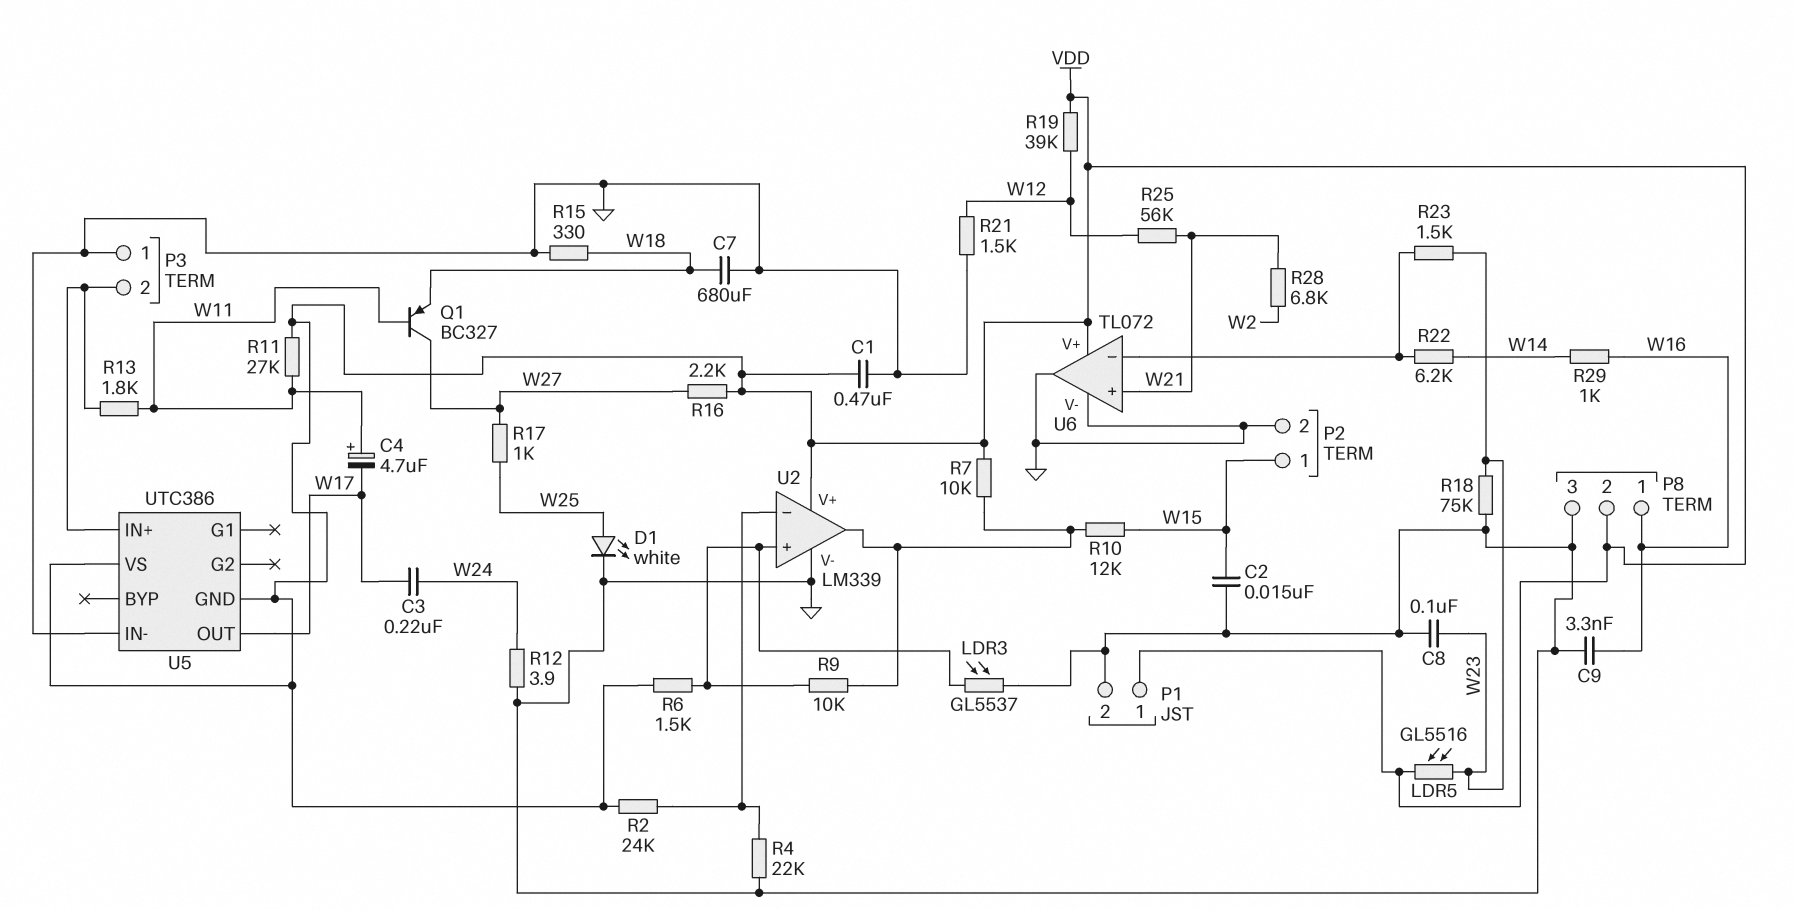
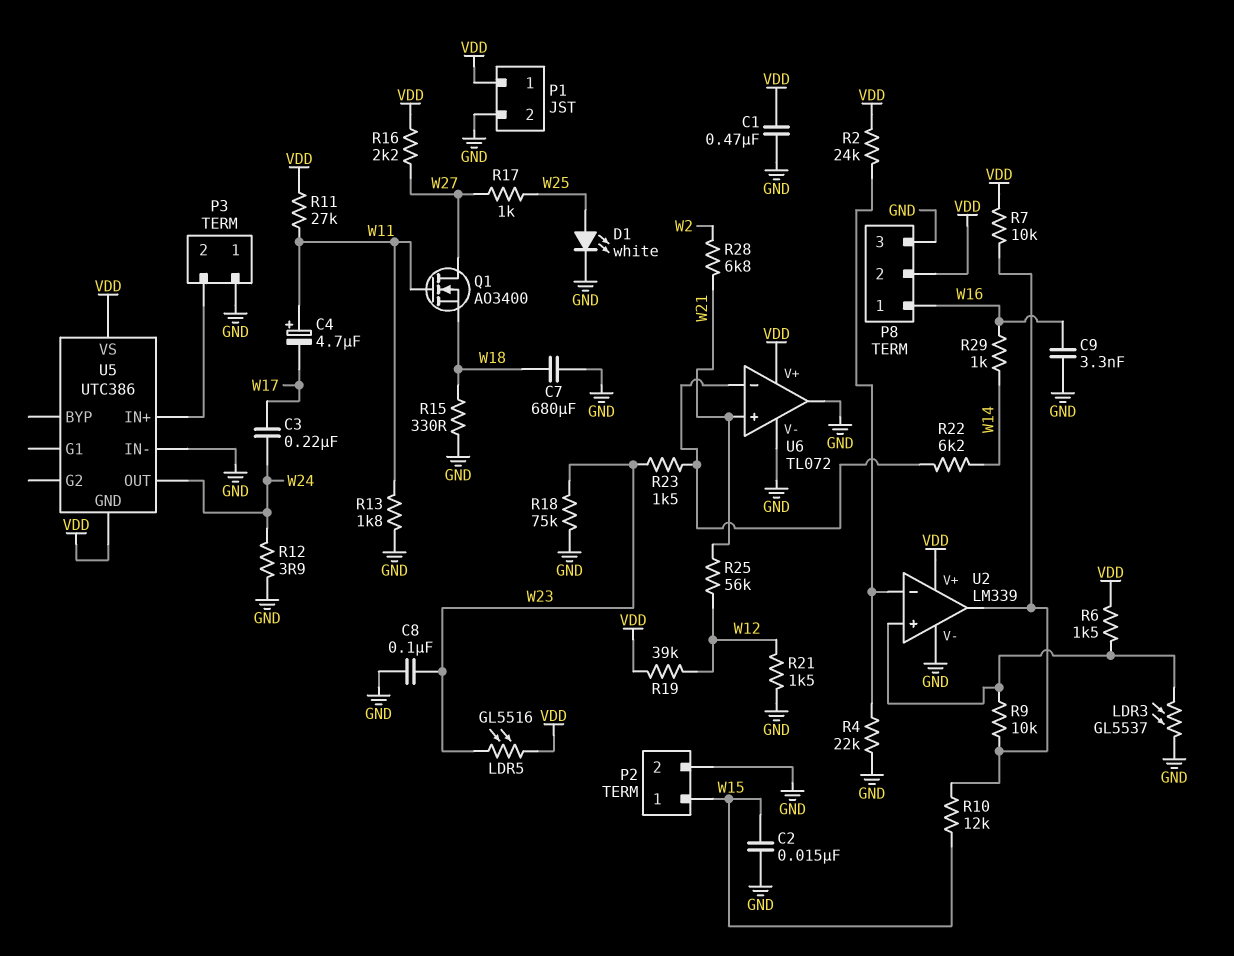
Q1: PNP BC327 (B W11, C W27, E W18) -> NMOS AO3400 (G W11, D W27, S W18)
R13: 1.8k (P3/2, W11) -> 1.8k (GND, W11)
U5 pin OUT: W17 -> W24

